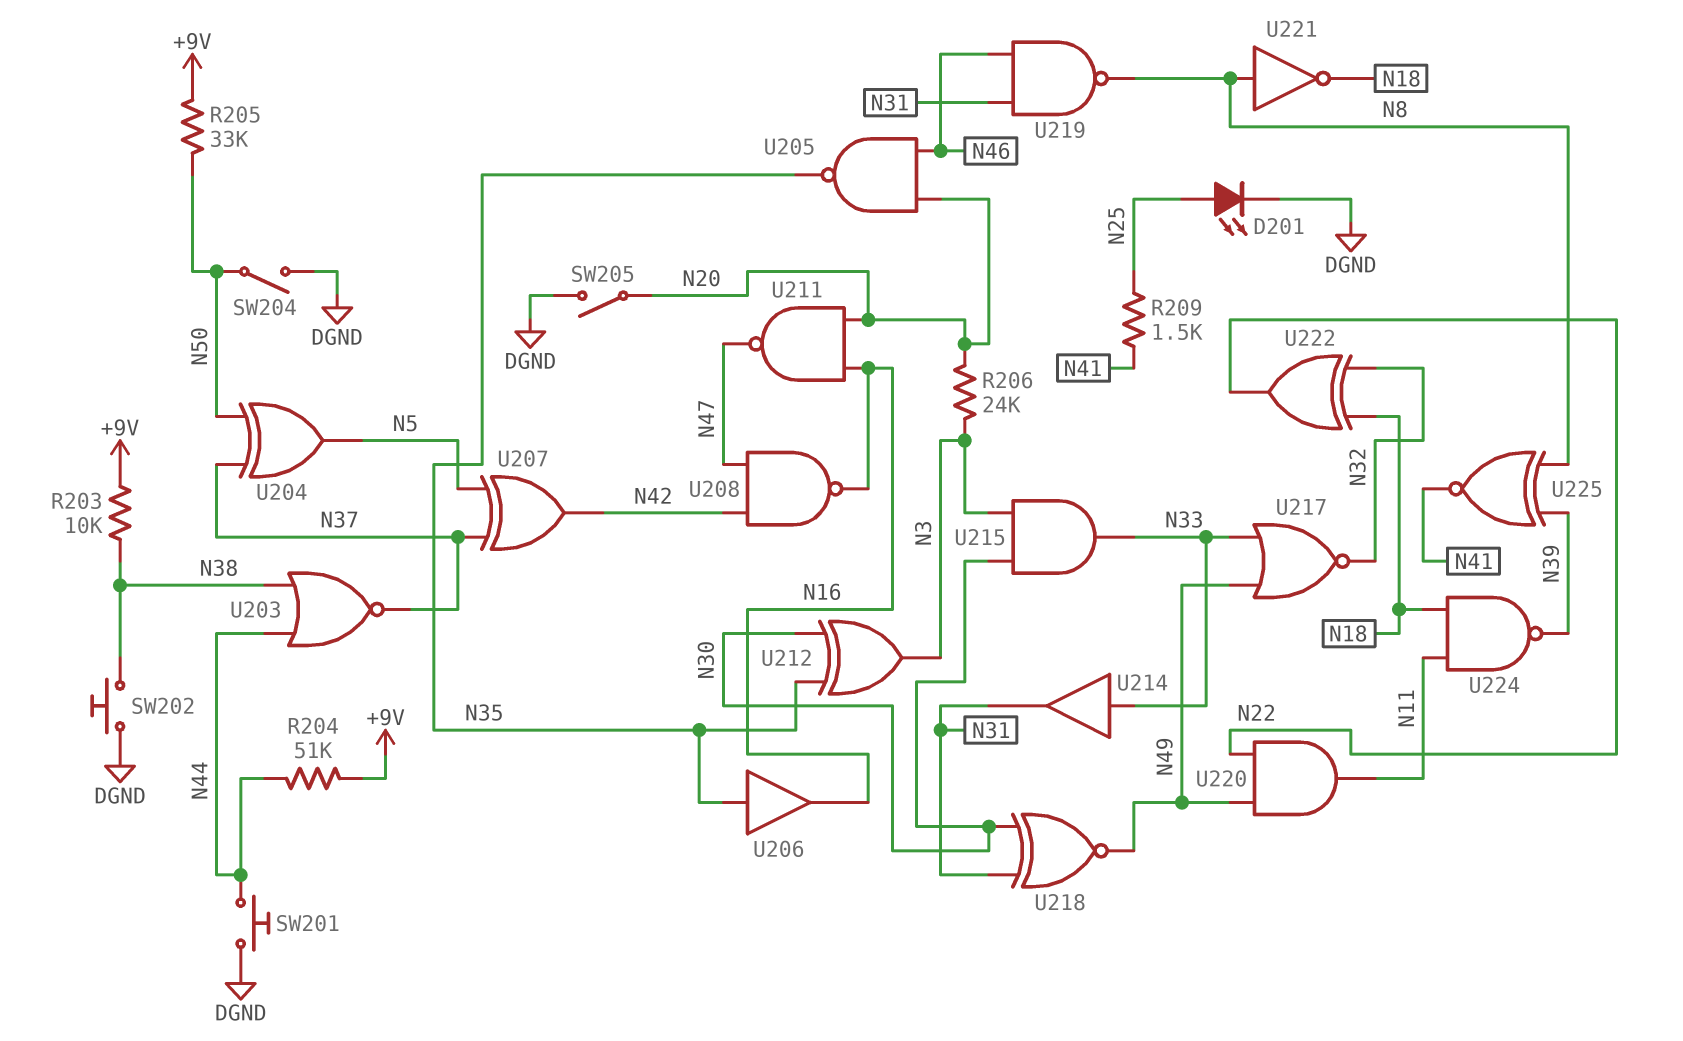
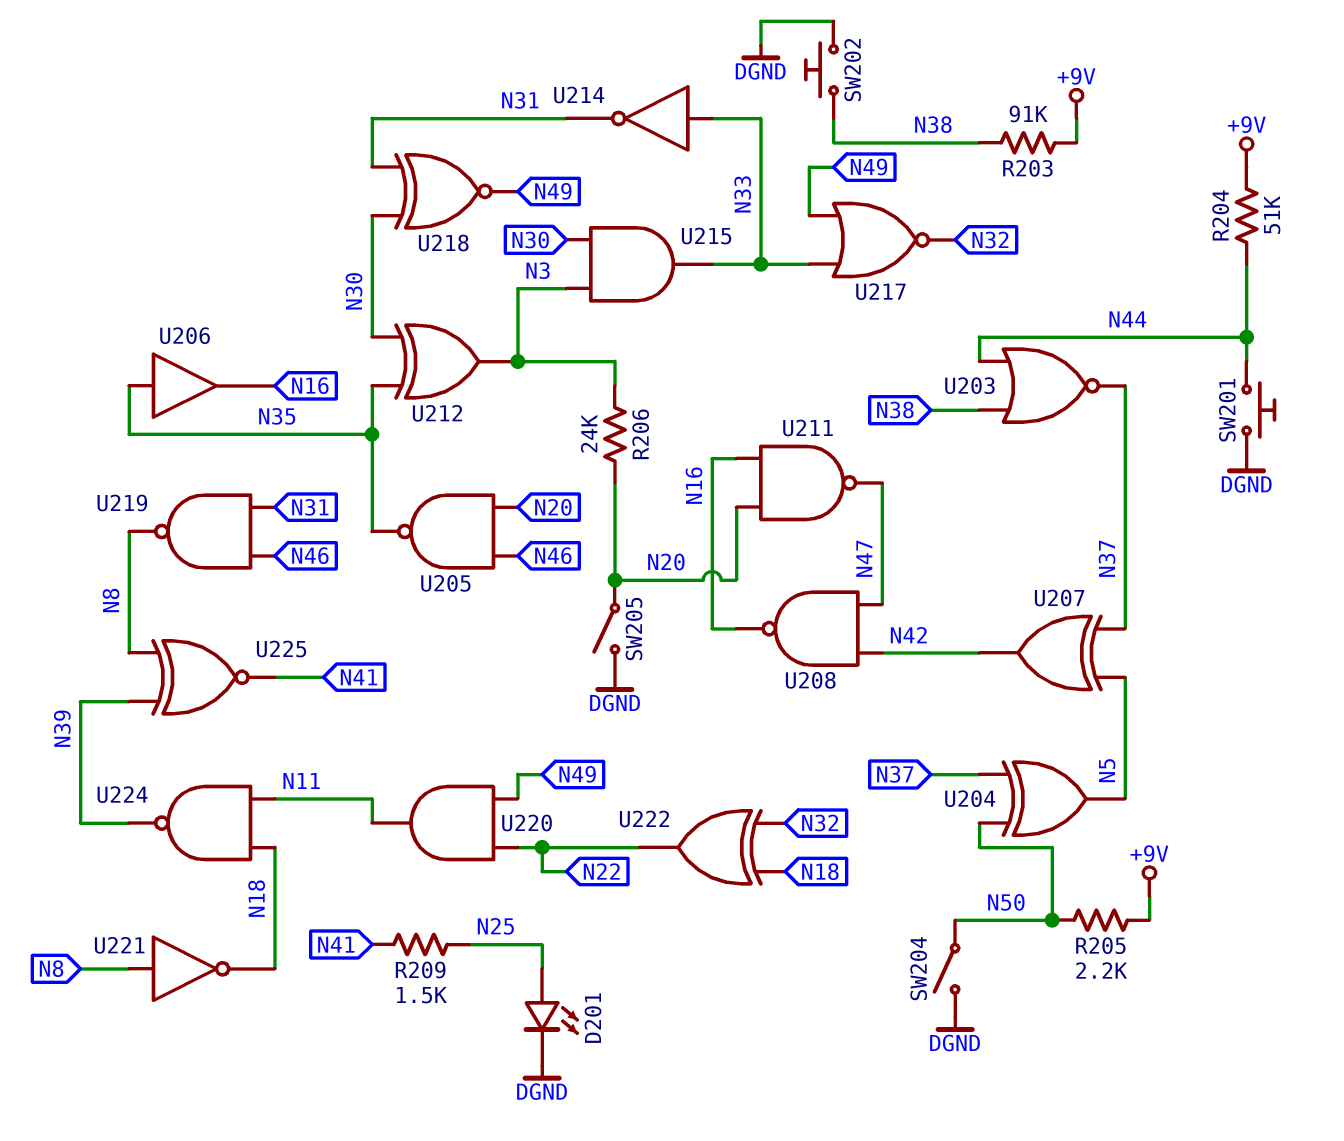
R203: 10k (+9V, N38) -> 91k (+9V, N38)
R205: 33k (+9V, N50) -> 2.2k (+9V, N50)
U214: buffer (in N33, out N31) -> NOT (in N33, out N31)

